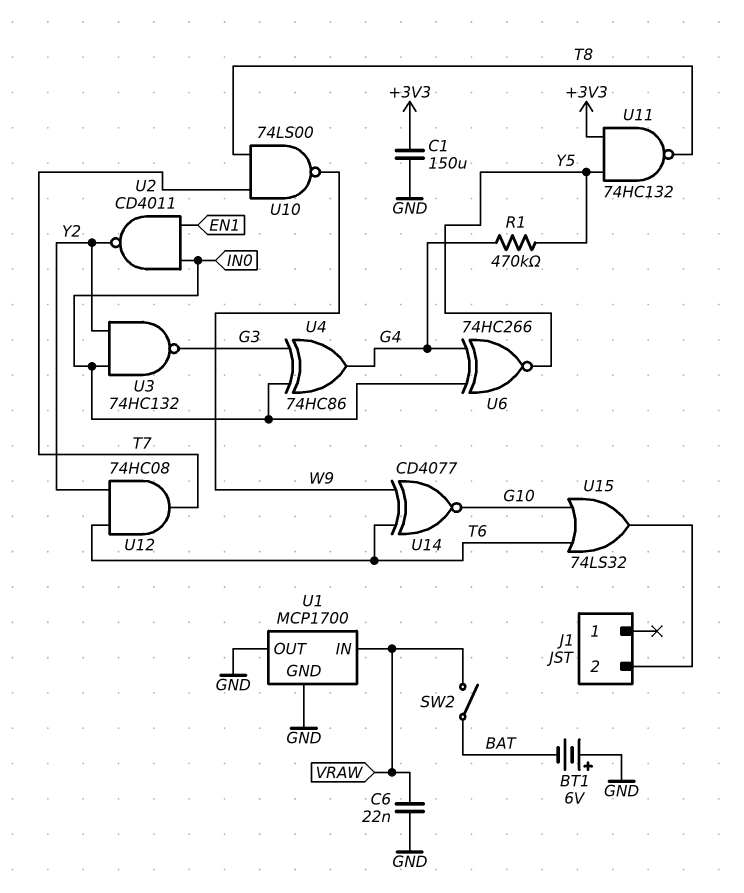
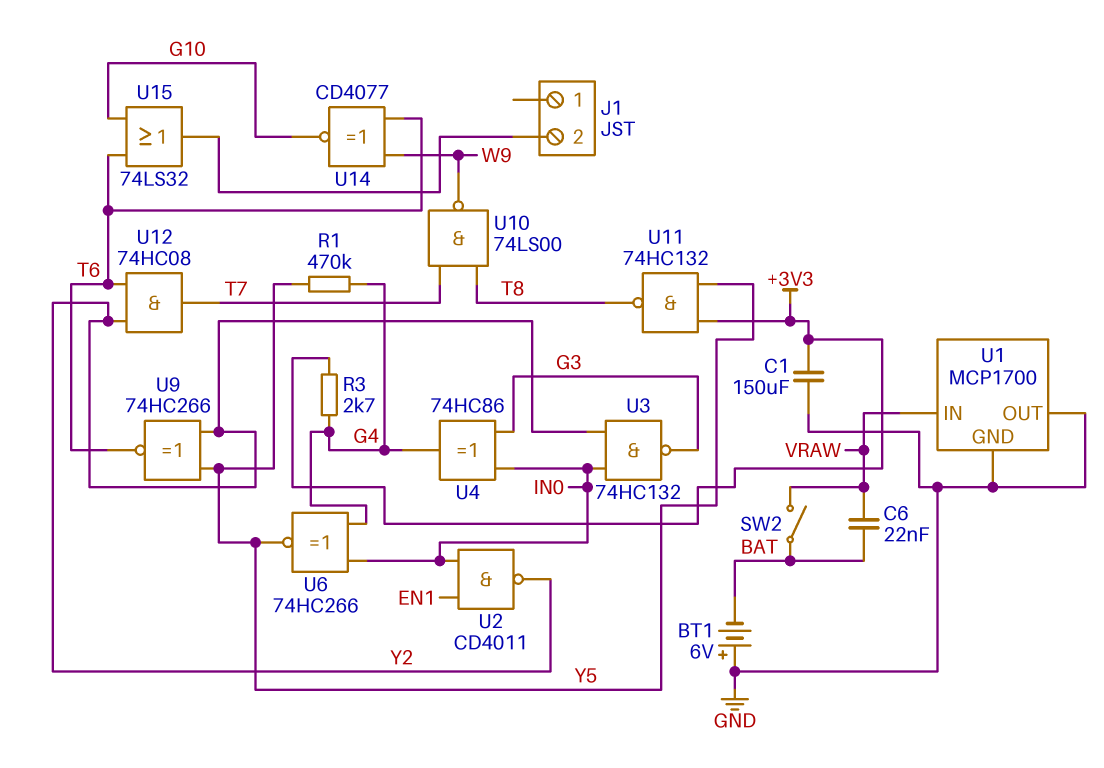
C6: 22nF (GND, VRAW) -> 22nF (BAT, VRAW)
R3: none -> 2.7k (+3V3, G4)
U9: none -> XNOR 74HC266 (in Y2, in Y5, out T6)

